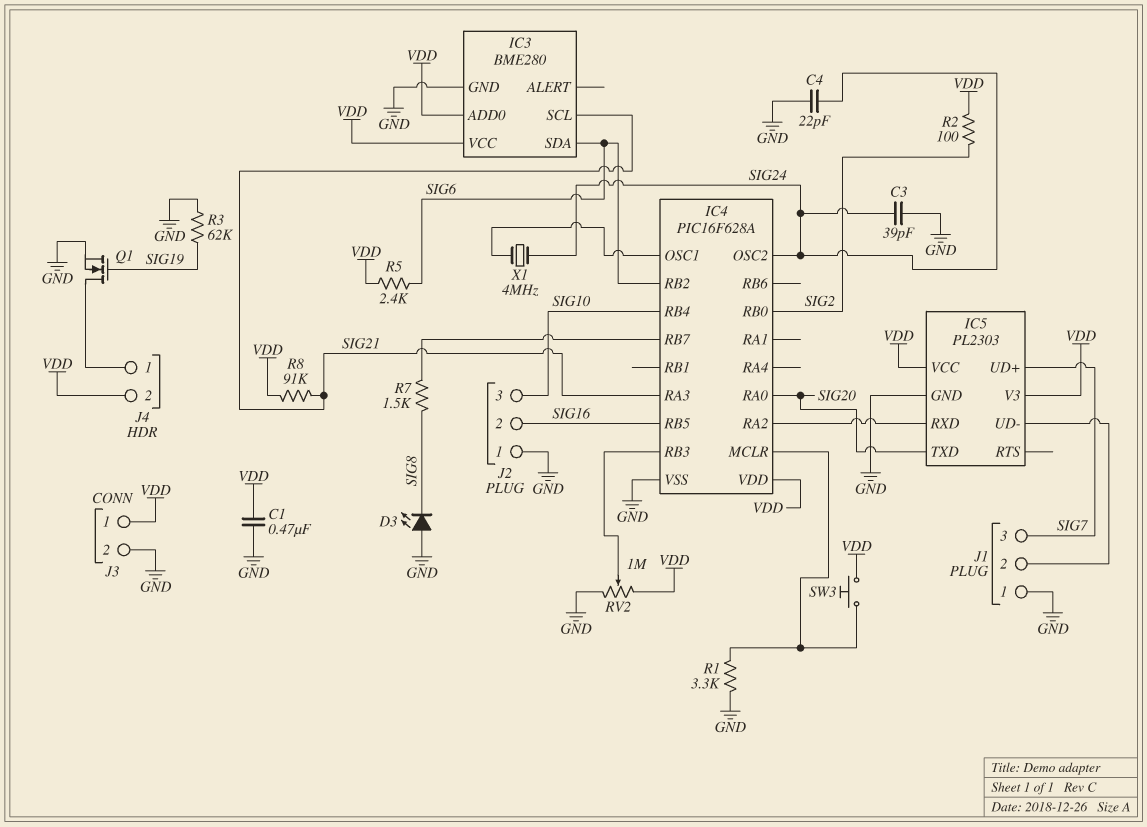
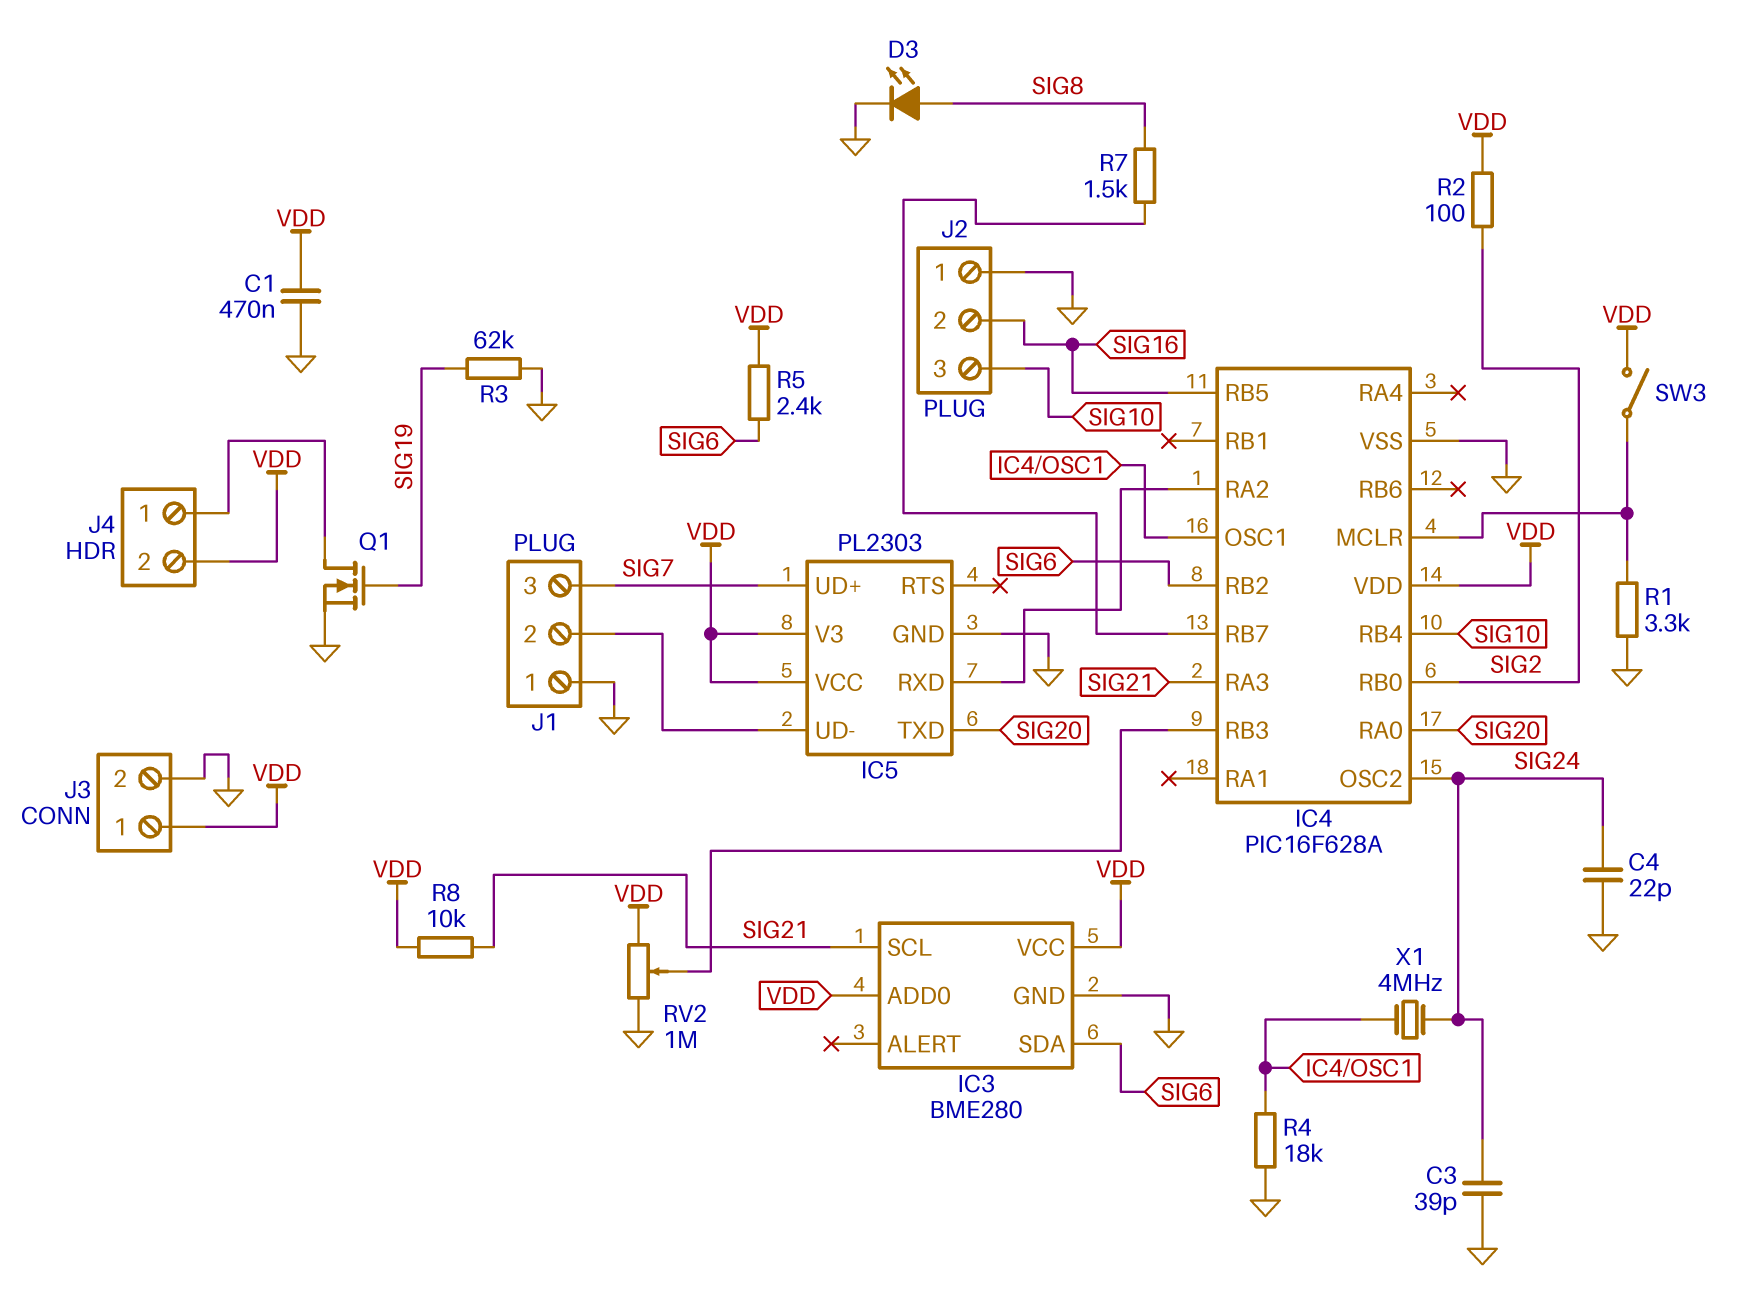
D3: LED (A GND, K SIG8) -> LED (A SIG8, K GND)
R4: none -> 18k (GND, IC4/OSC1)
R8: 91k (SIG21, VDD) -> 10k (SIG21, VDD)
SW3: button (IC4/MCLR, VDD) -> switch (IC4/MCLR, VDD)

